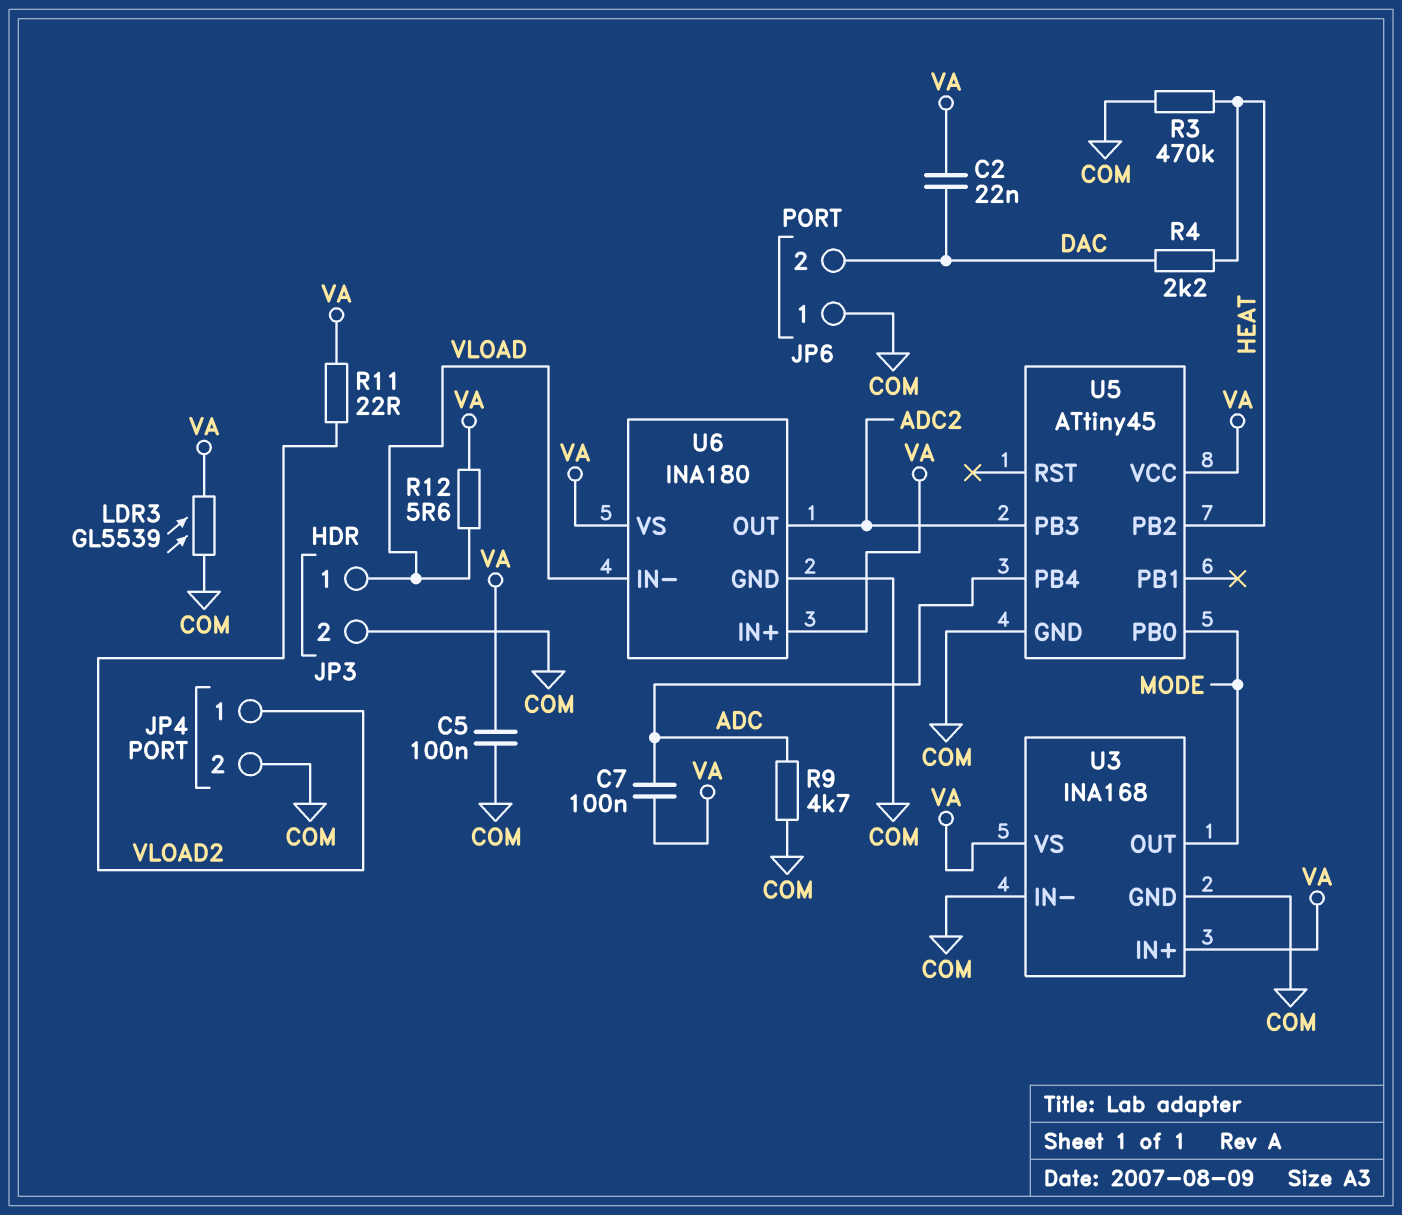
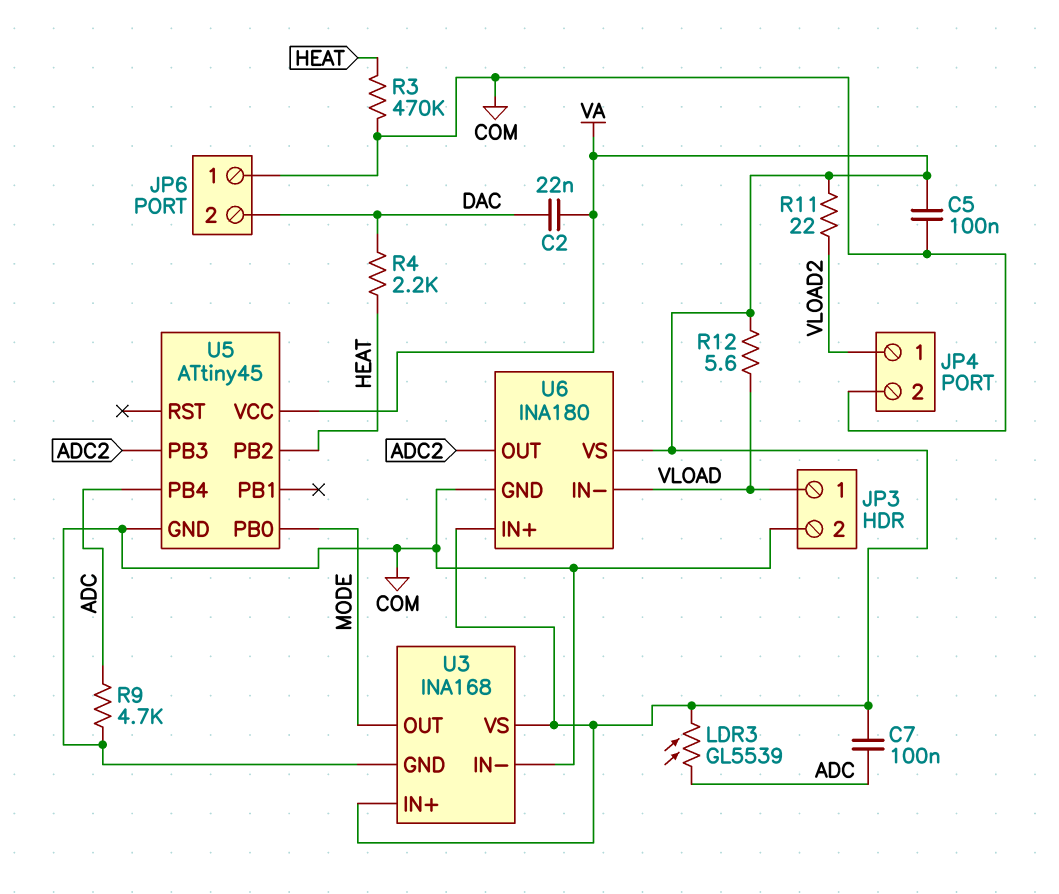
LDR3: GL5539 (COM, VA) -> GL5539 (ADC, VA)

